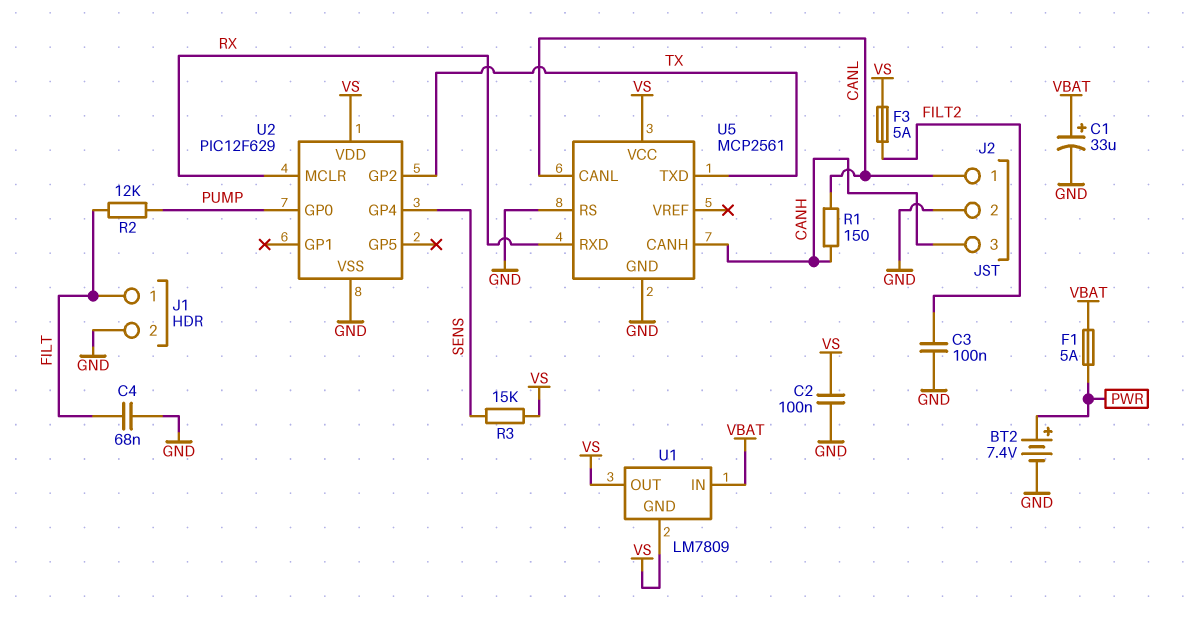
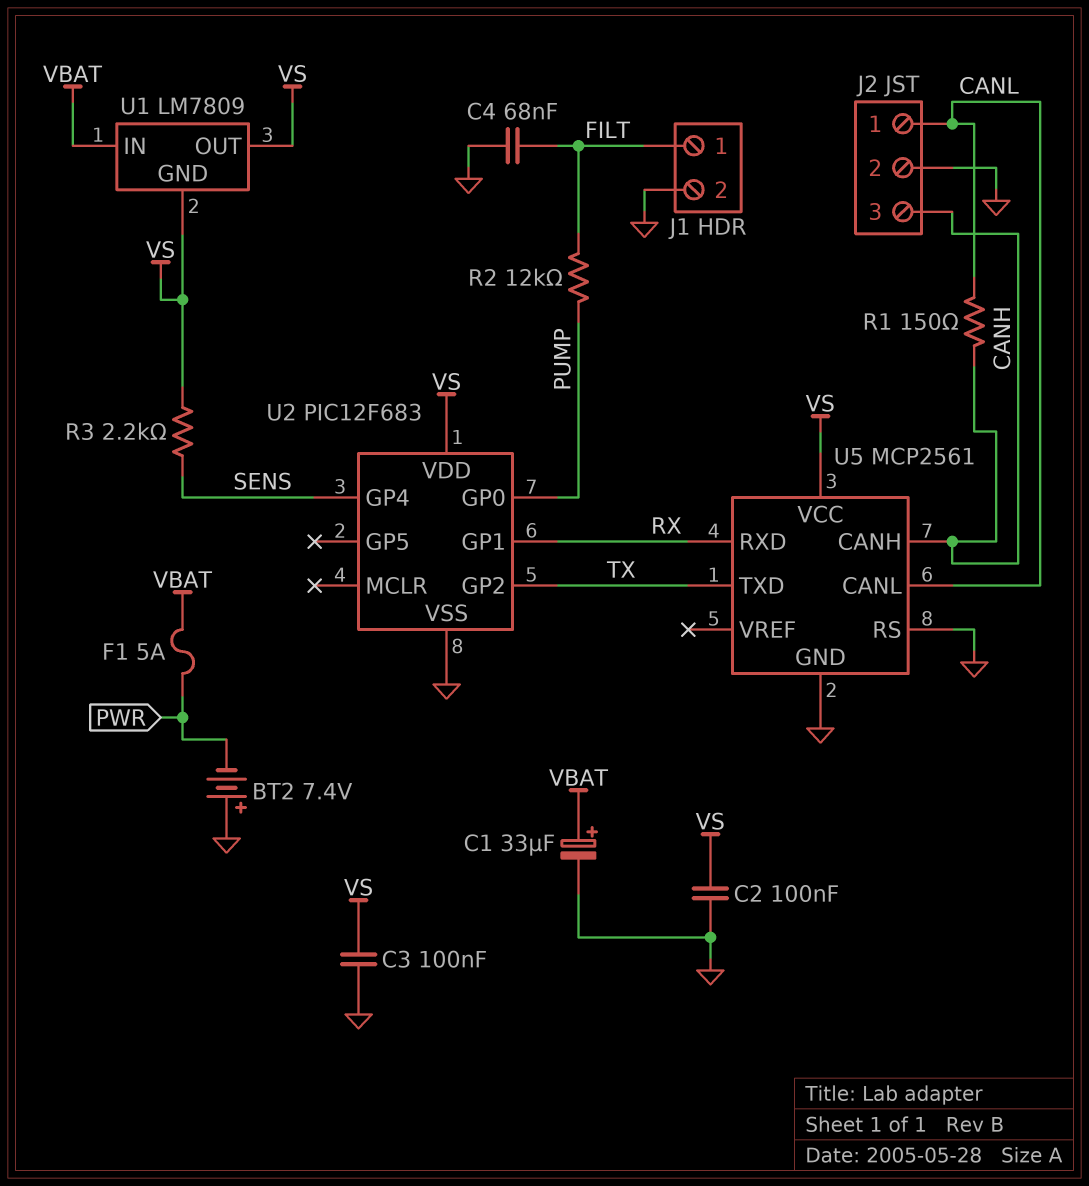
BT2: 7.4V (plus PWR, minus GND) -> 7.4V (plus GND, minus PWR)
C3: 100nF (FILT2, GND) -> 100nF (GND, VS)
F3: 5A (FILT2, VS) -> none
R3: 15k (SENS, VS) -> 2.2k (SENS, VS)
U2: PIC12F629 -> PIC12F683
U2 pin GP1: none -> RX
U2 pin MCLR: RX -> none

